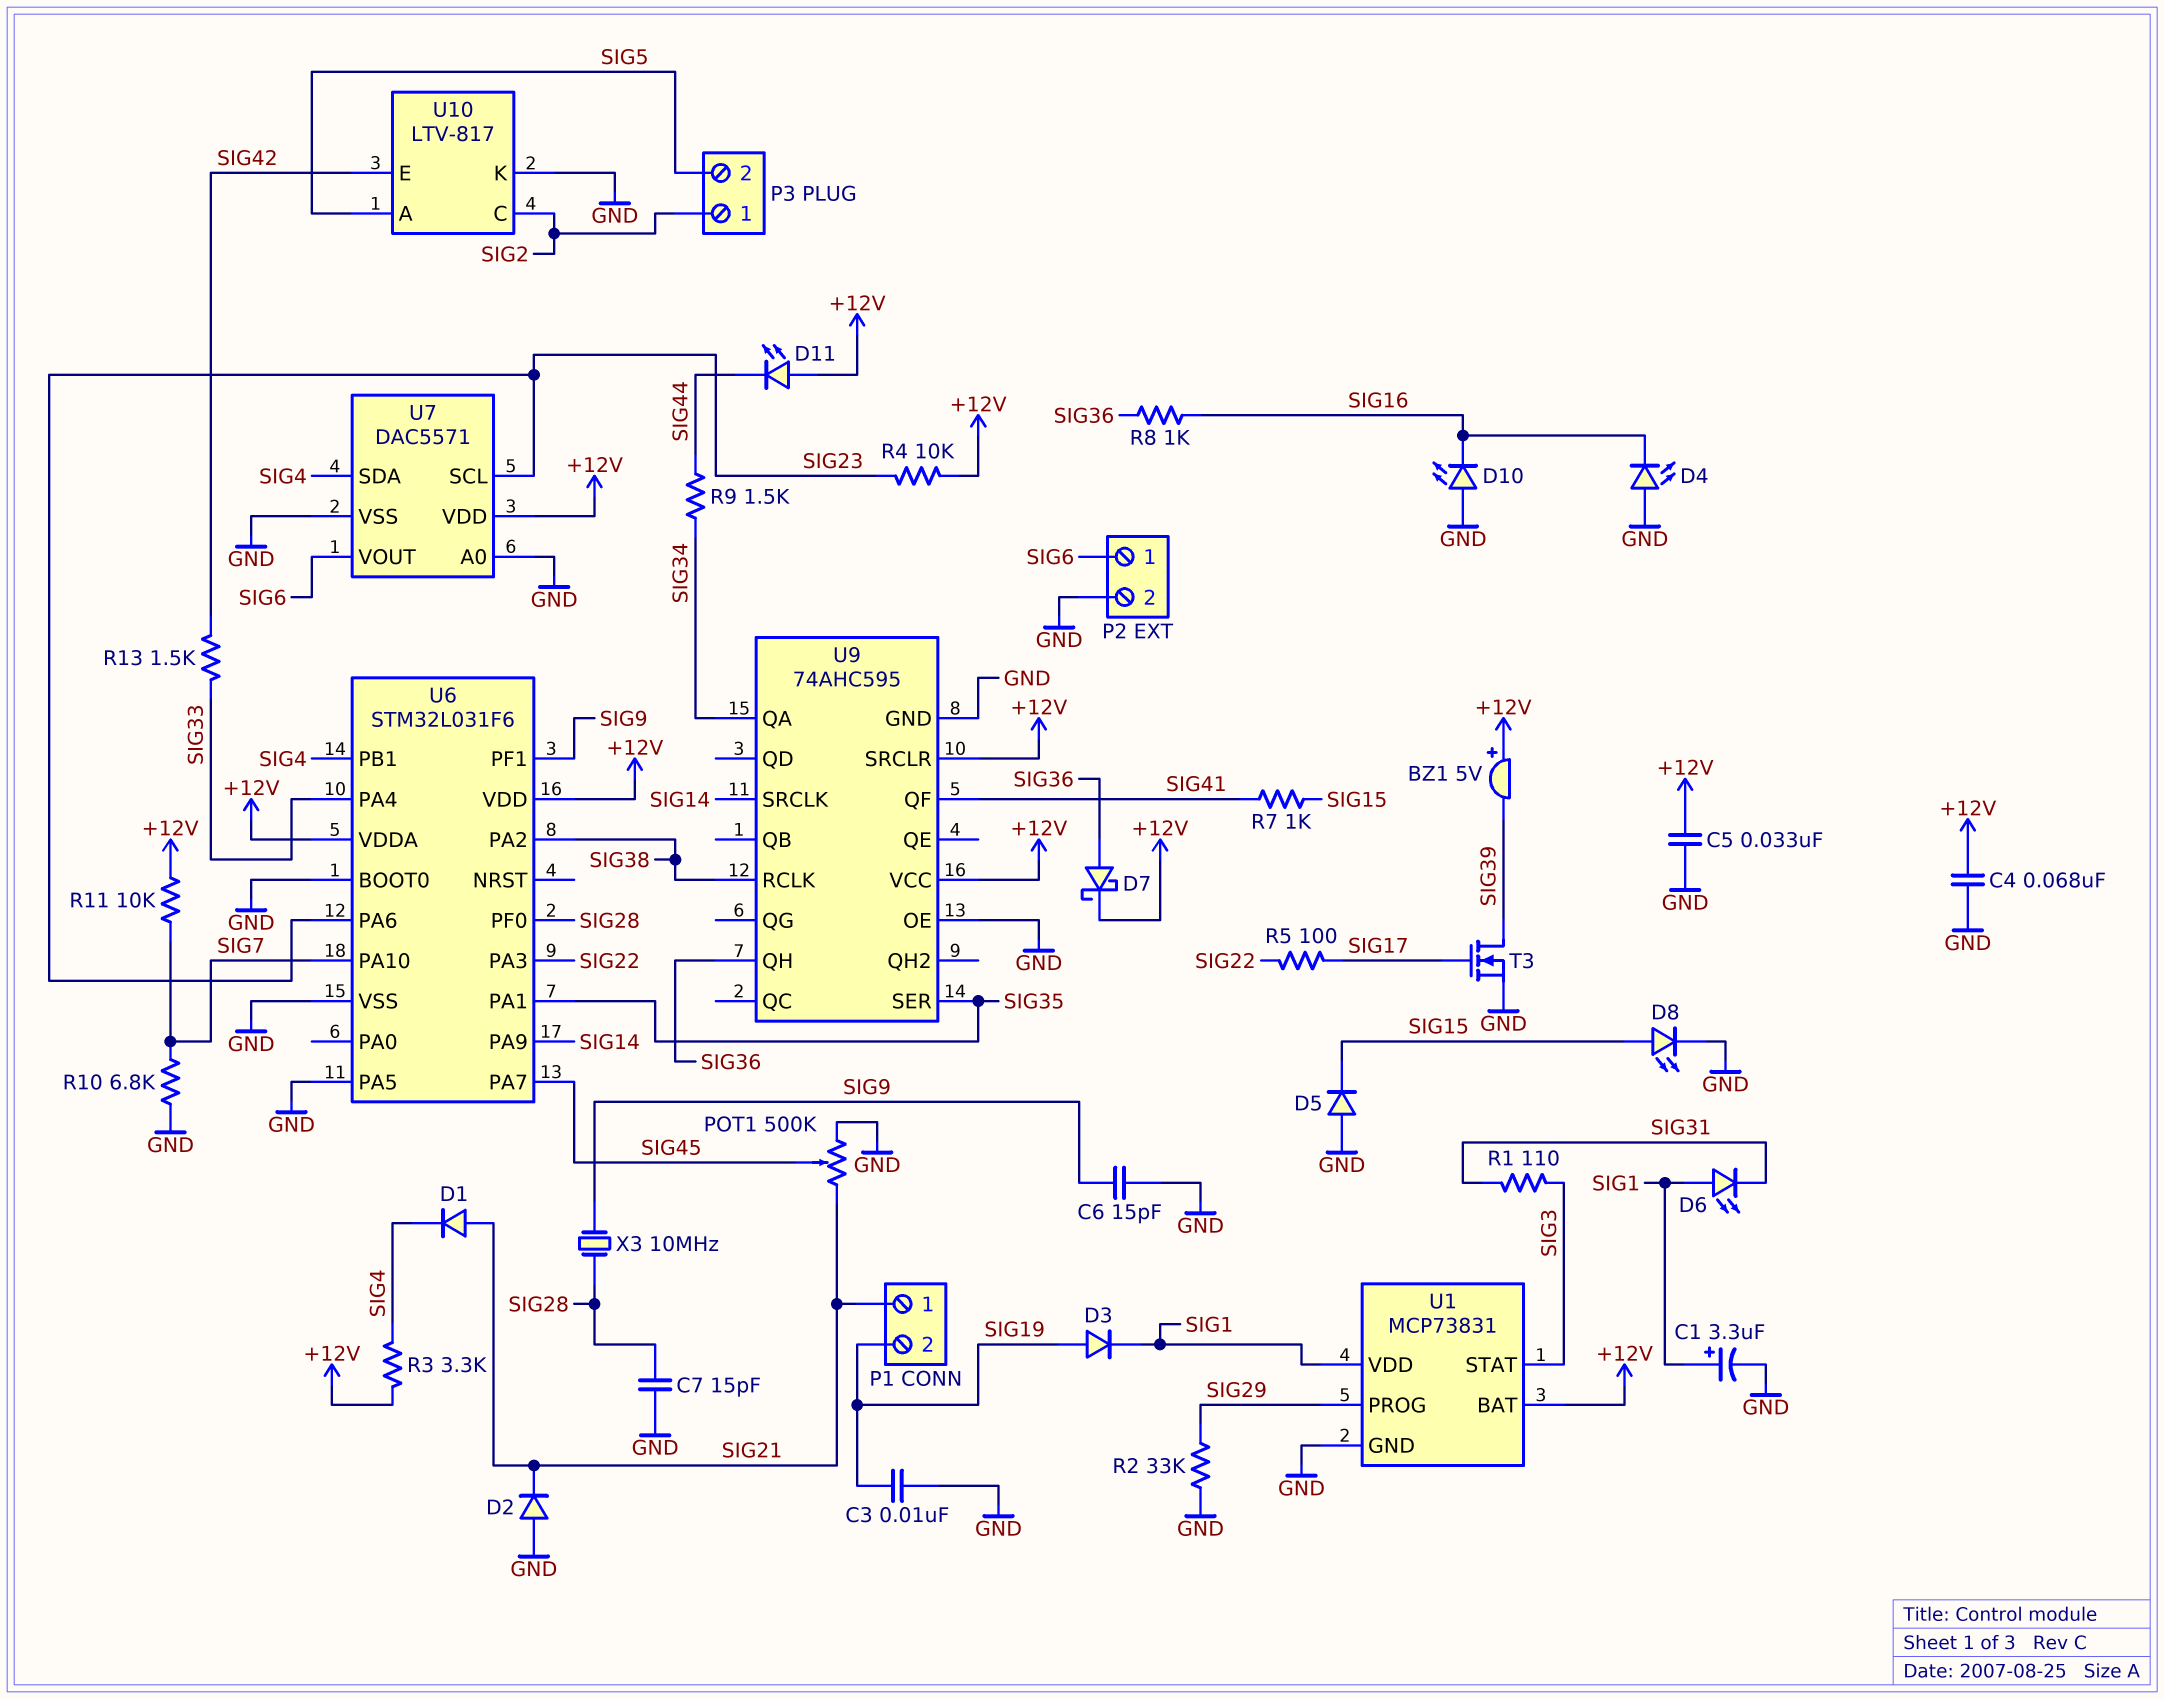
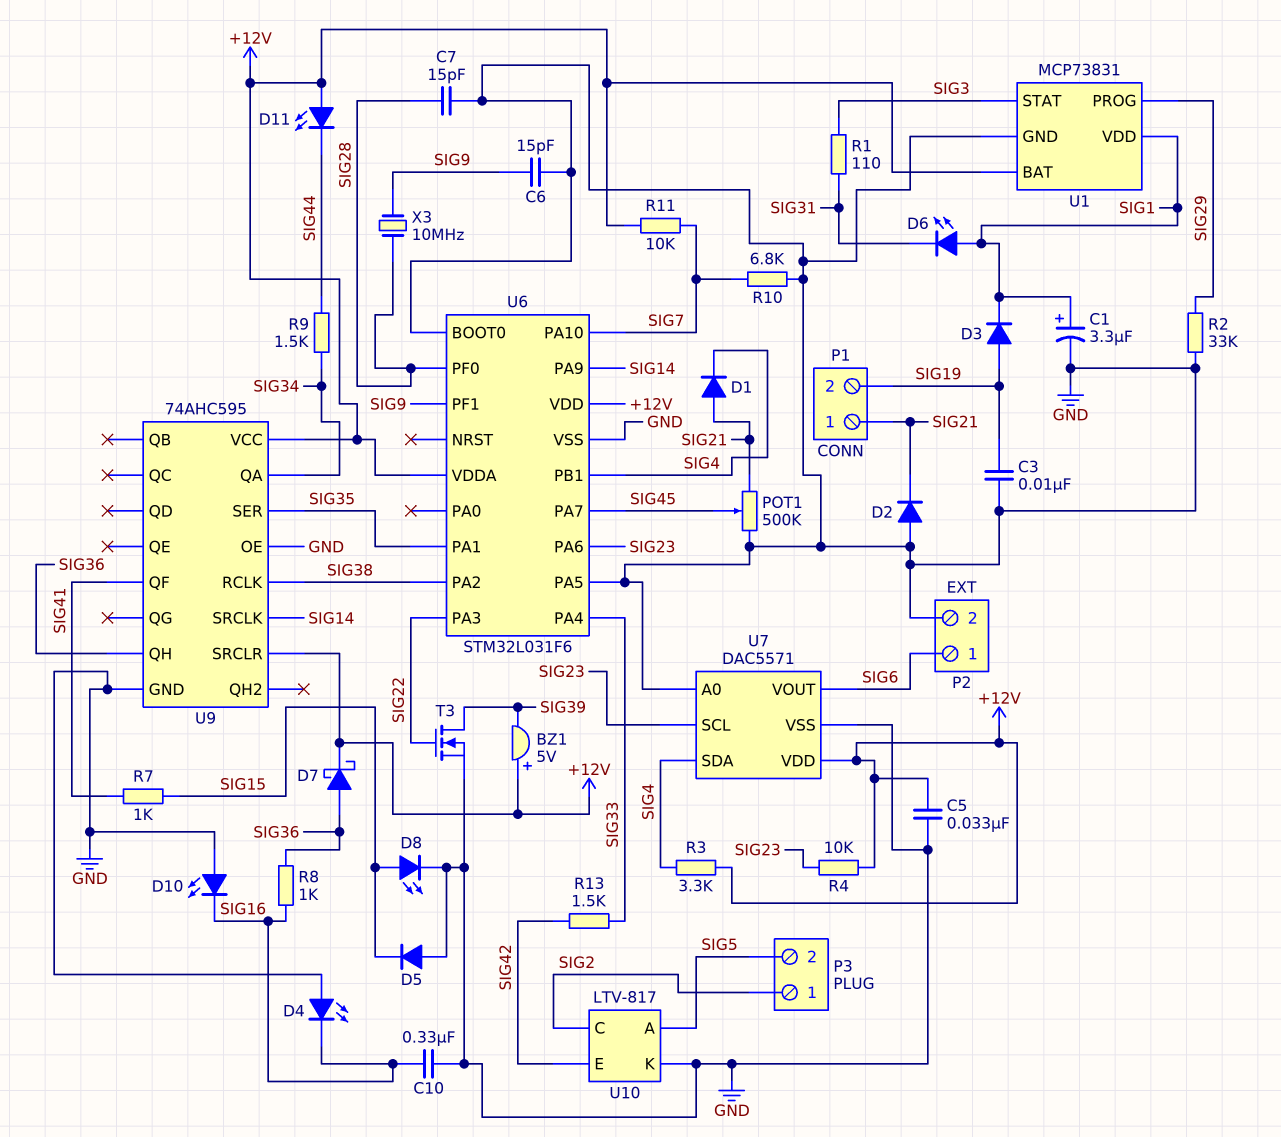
C4: 68nF (+12V, GND) -> none
C10: none -> 330nF (GND, SIG16)
R5: 100 (SIG17, SIG22) -> none
T3: NMOS (G SIG17, D SIG39, S GND) -> NMOS (G SIG22, D SIG39, S GND)

